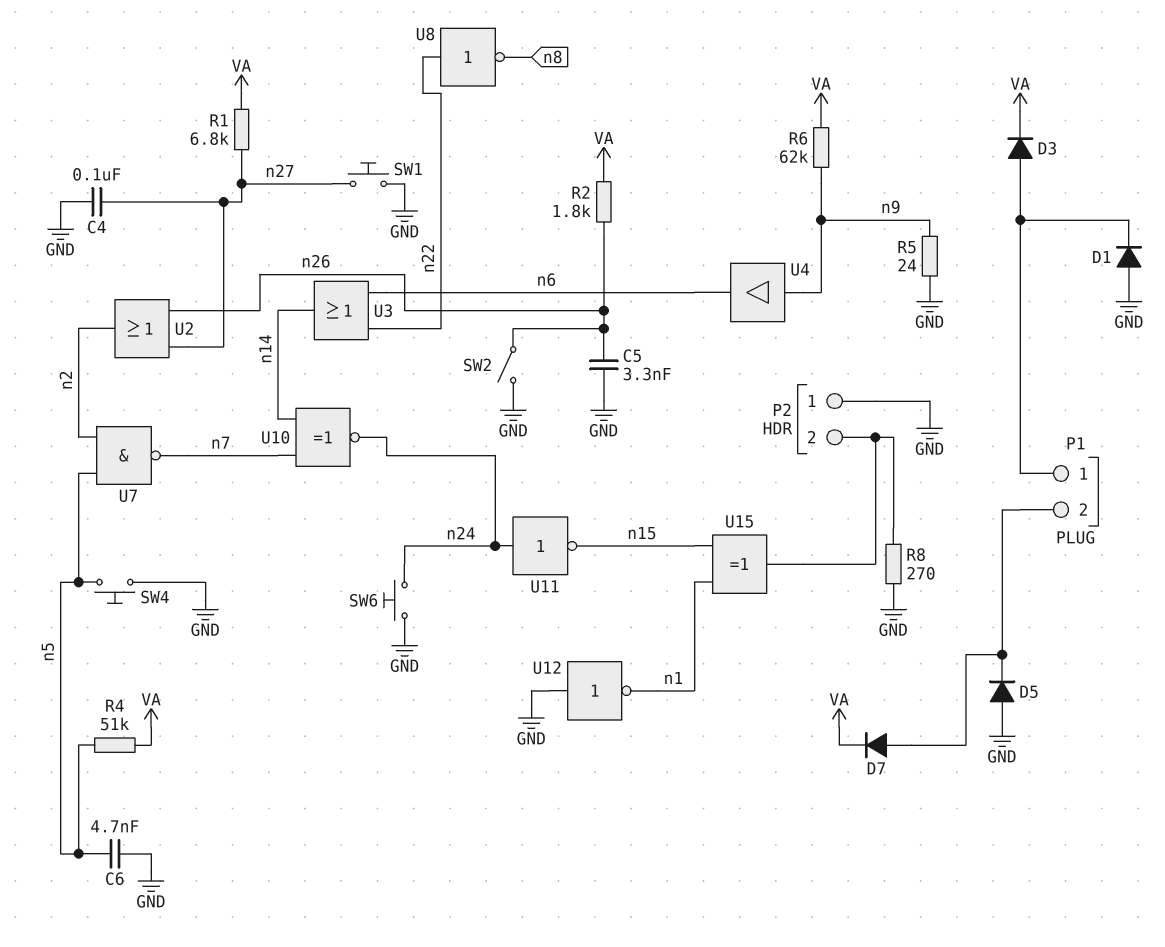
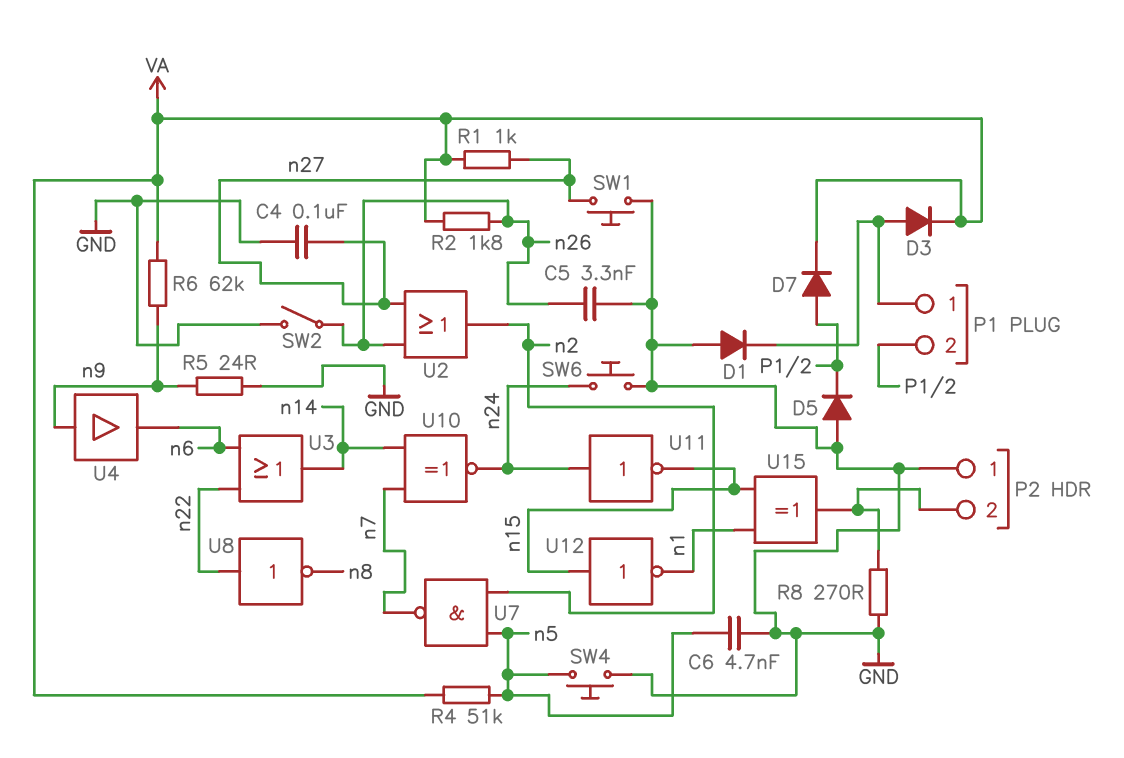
R1: 6.8k (VA, n27) -> 1k (VA, n27)
U12: NOT (in GND, out n1) -> NOT (in n15, out n1)

